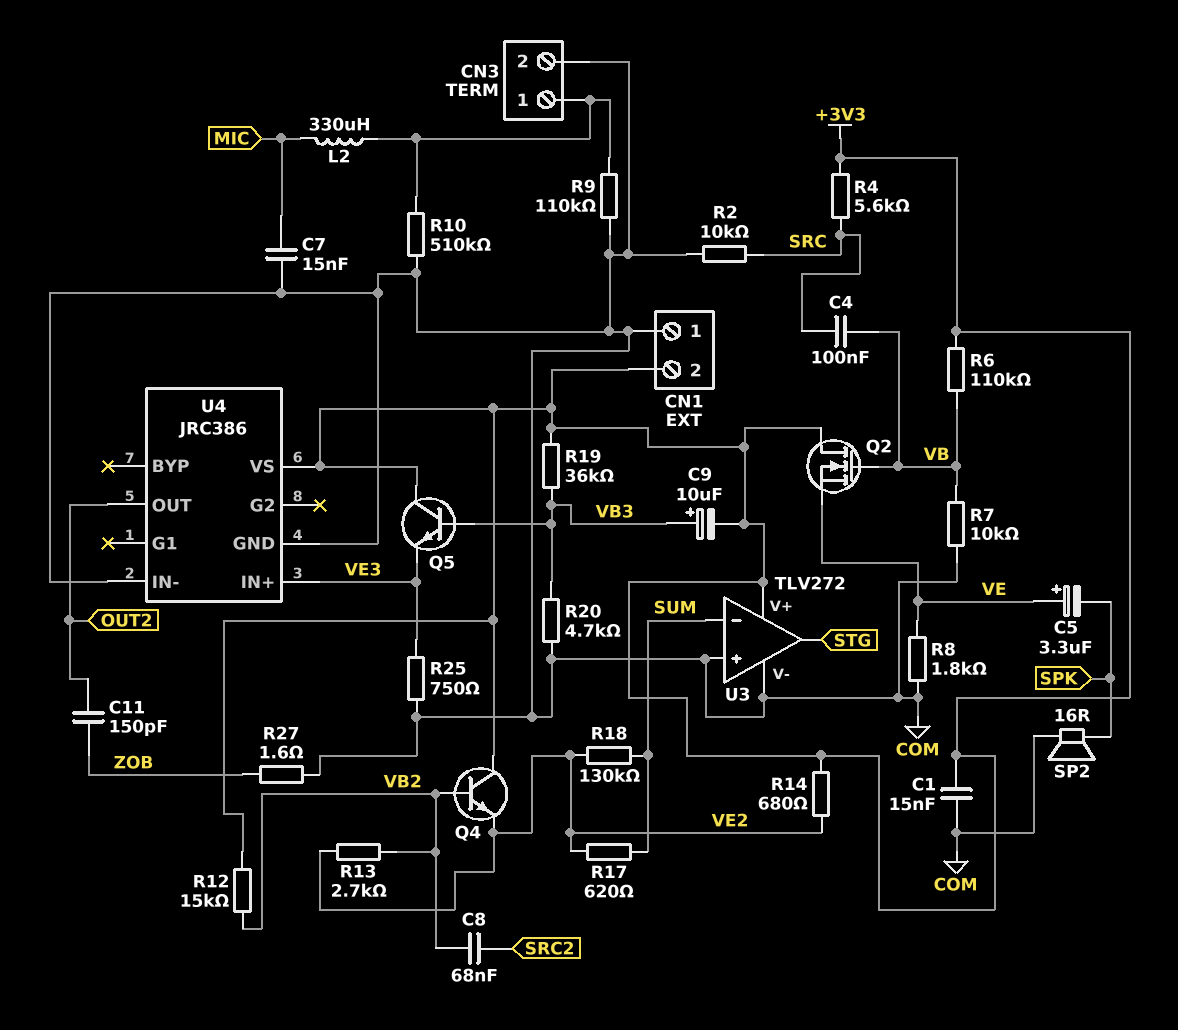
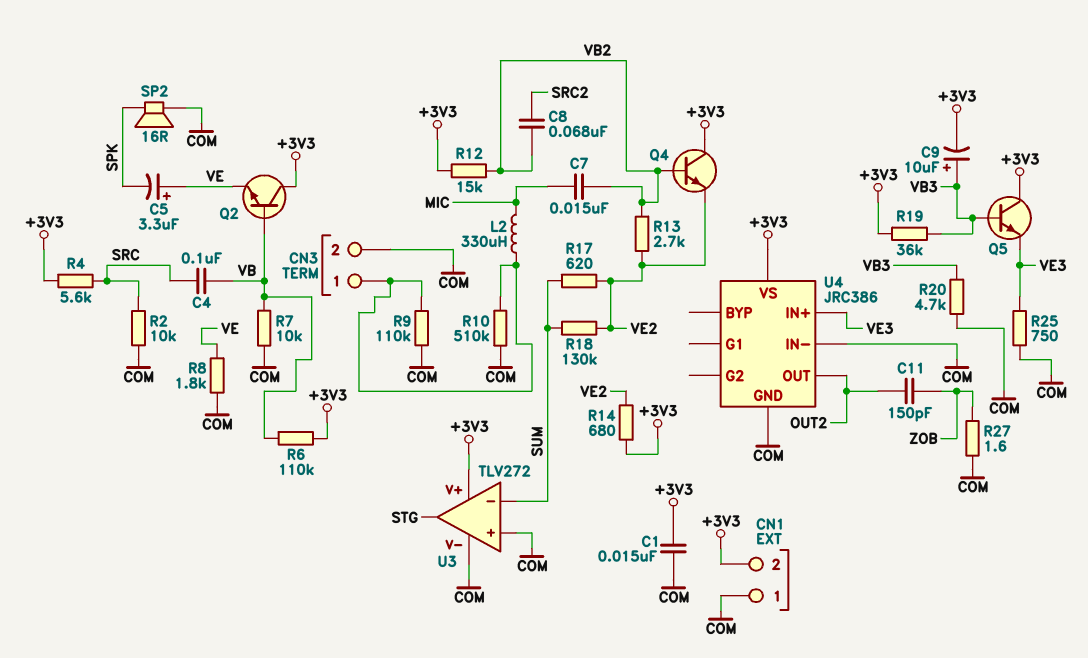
C7: 15nF (COM, MIC) -> 15nF (MIC, VB2)
Q2: NMOS (G VB, D +3V3, S VE) -> NPN (B VB, C +3V3, E VE)

